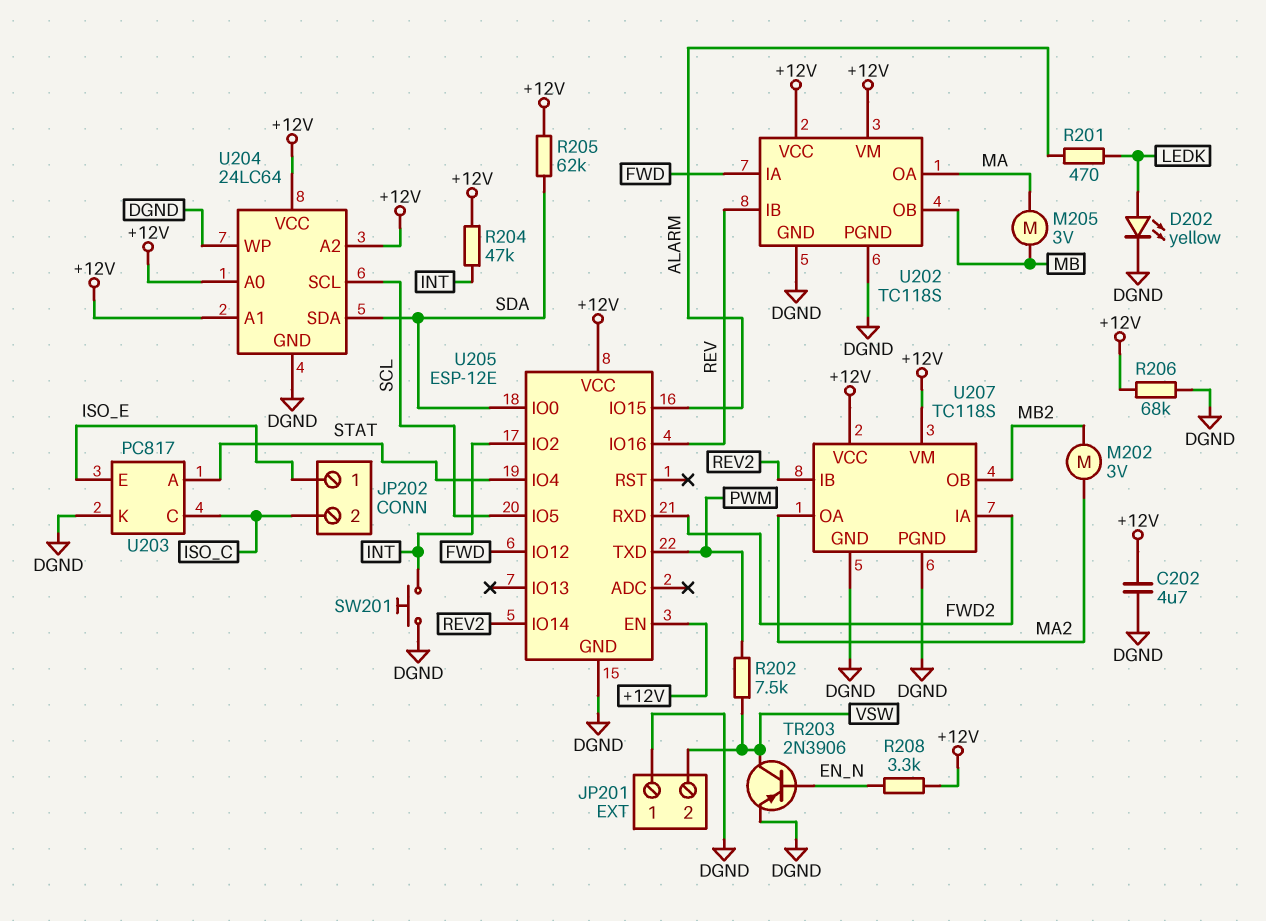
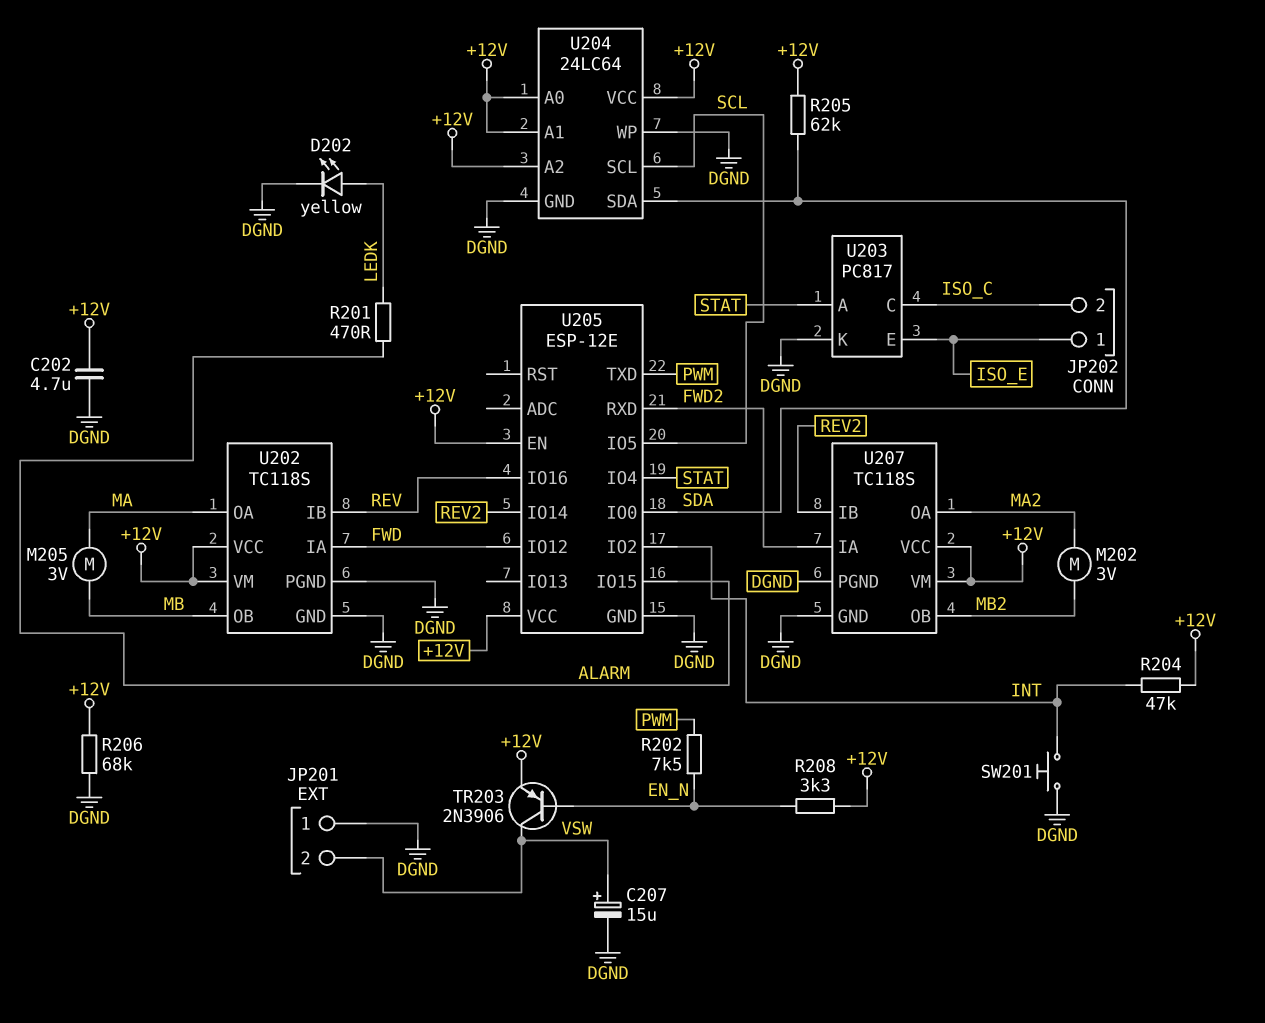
C207: none -> 15uF (plus VSW, minus DGND)
R202: 7.5k (PWM, VSW) -> 7.5k (EN_N, PWM)
TR203: PNP 2N3906 (B EN_N, C VSW, E DGND) -> PNP 2N3906 (B EN_N, C VSW, E +12V)

